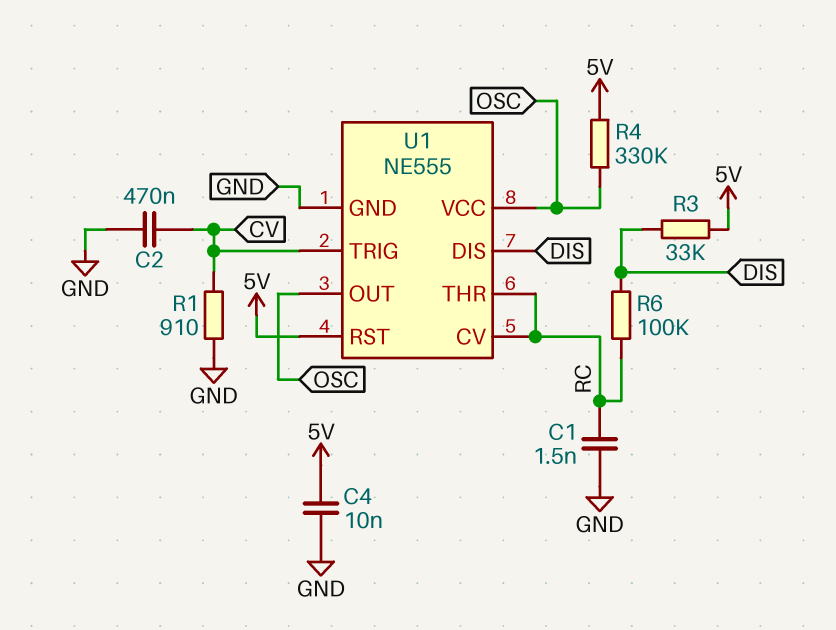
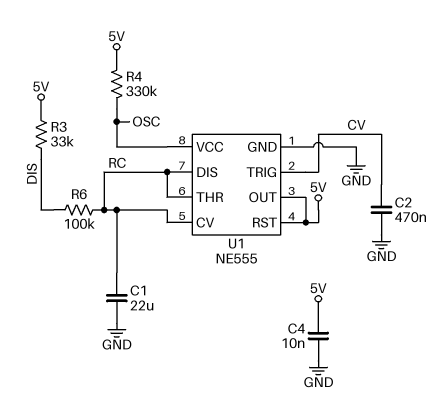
C1: 1.5nF (GND, RC) -> 22uF (GND, RC)
R1: 910 (CV, GND) -> none
U1 pin DIS: DIS -> RC
U1 pin OUT: OSC -> 5V

